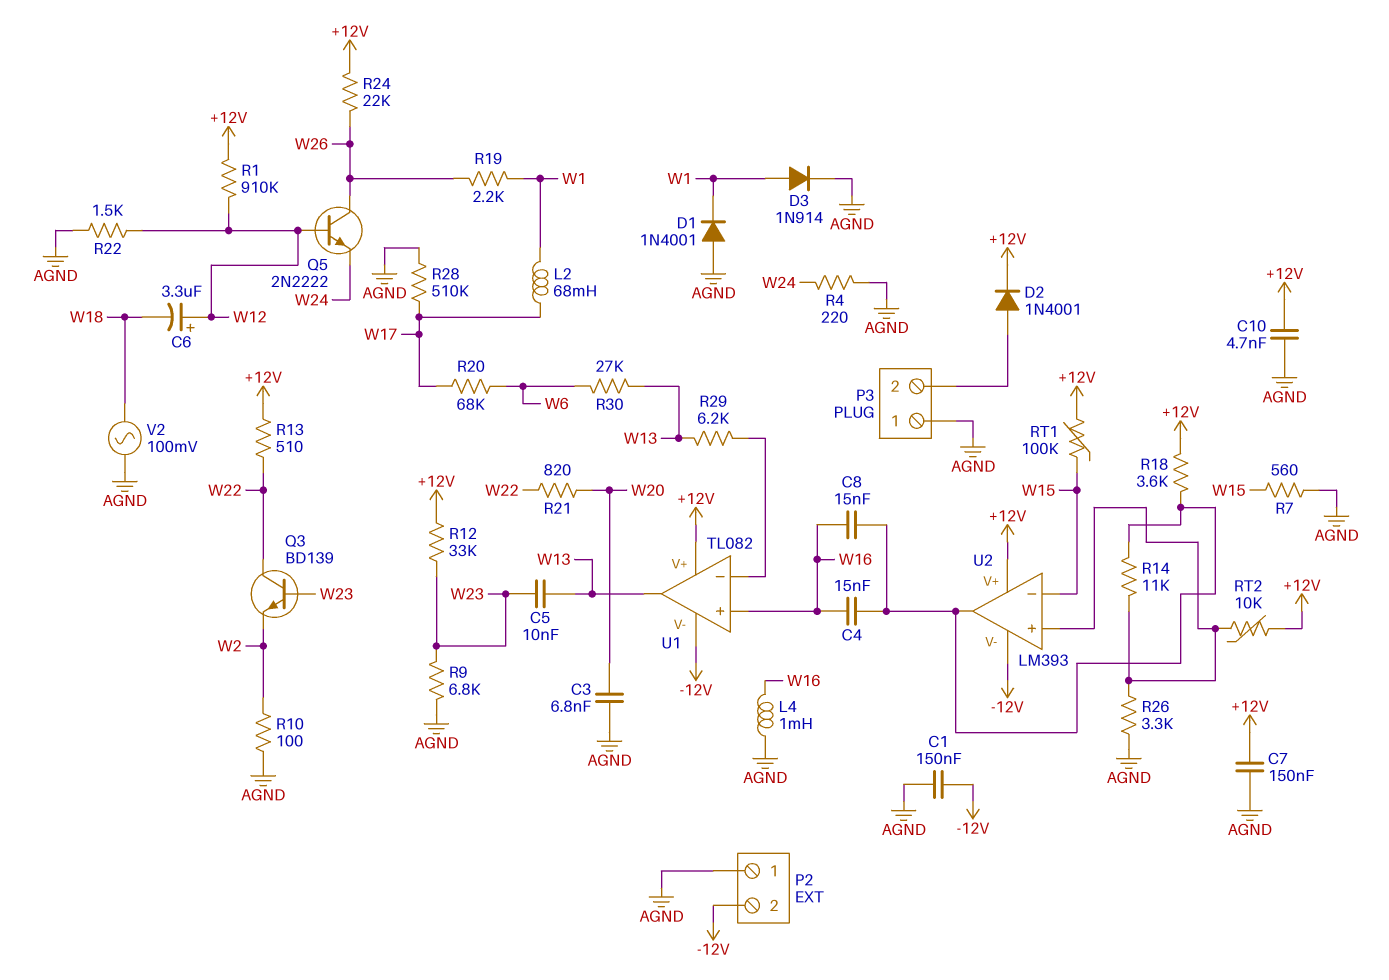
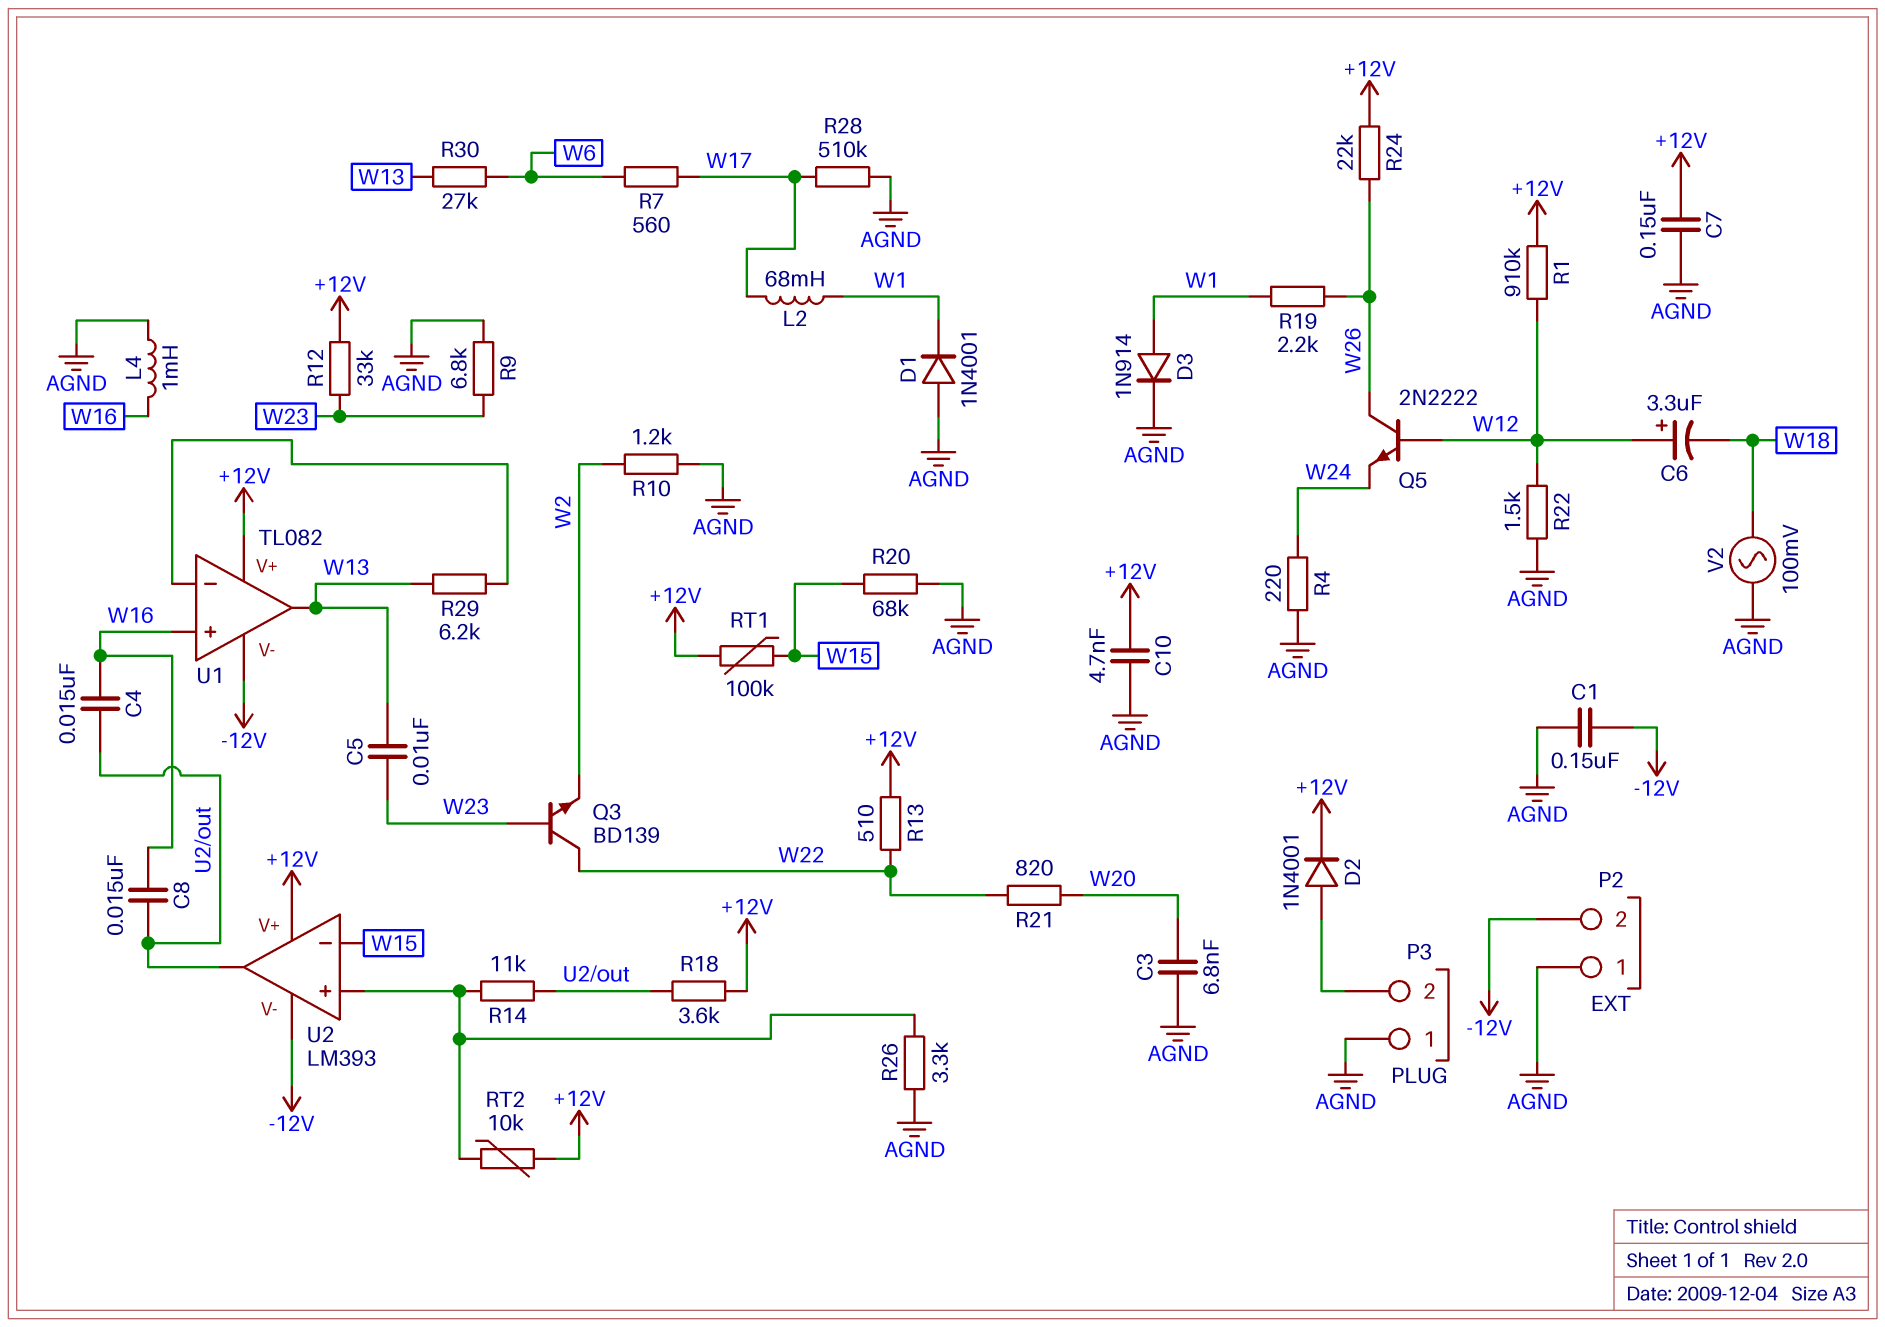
R7: 560 (AGND, W15) -> 560 (W6, W17)
R10: 100 (AGND, W2) -> 1.2k (AGND, W2)
R20: 68k (W6, W17) -> 68k (AGND, W15)

